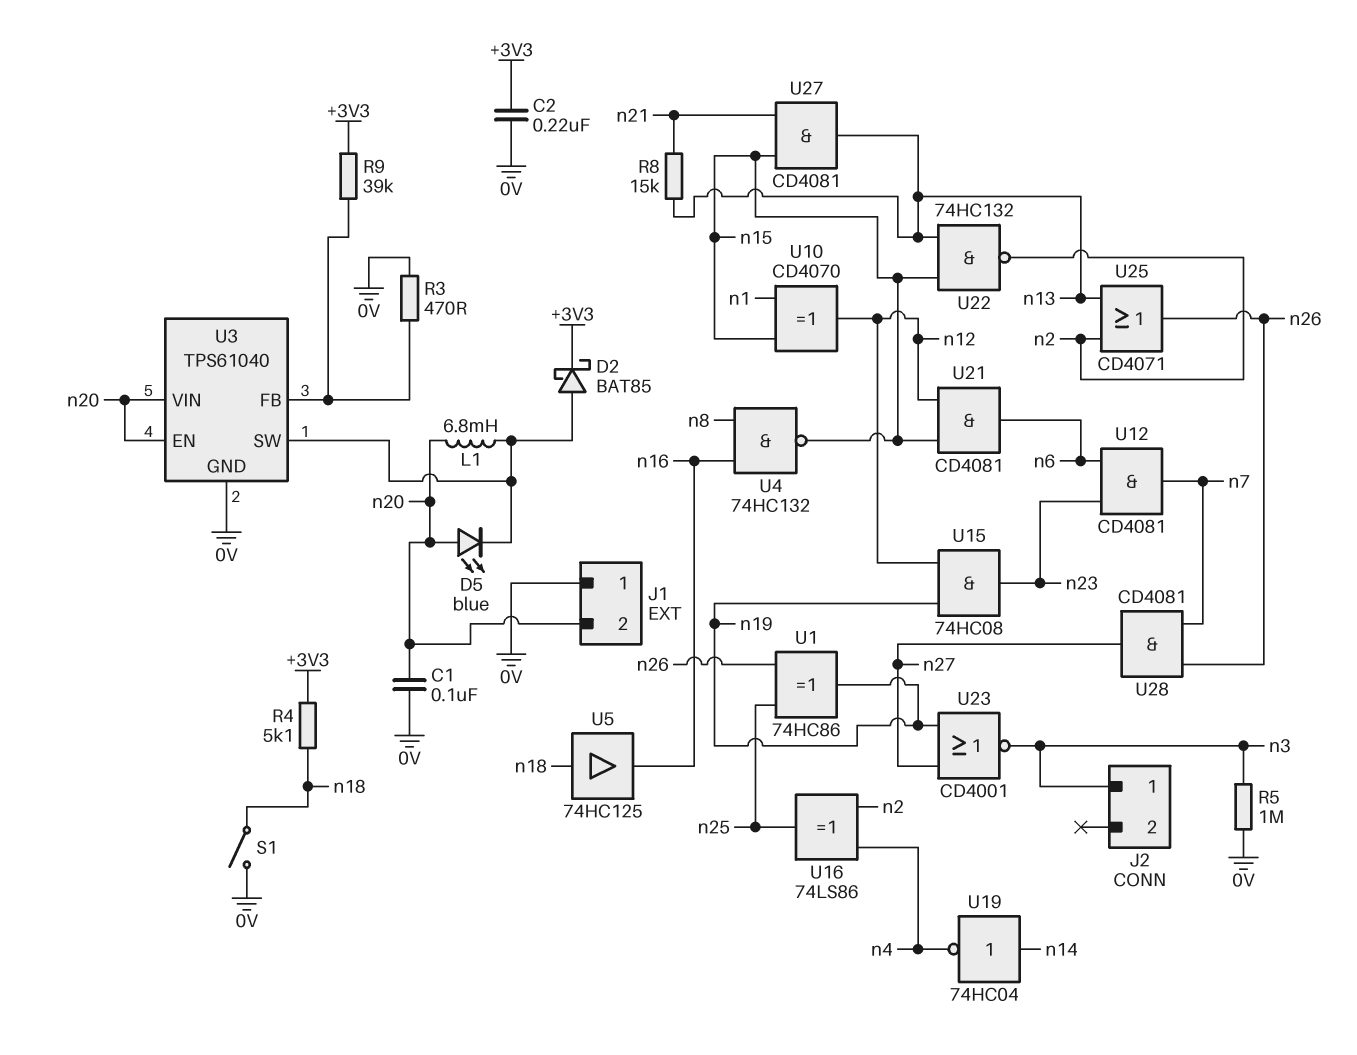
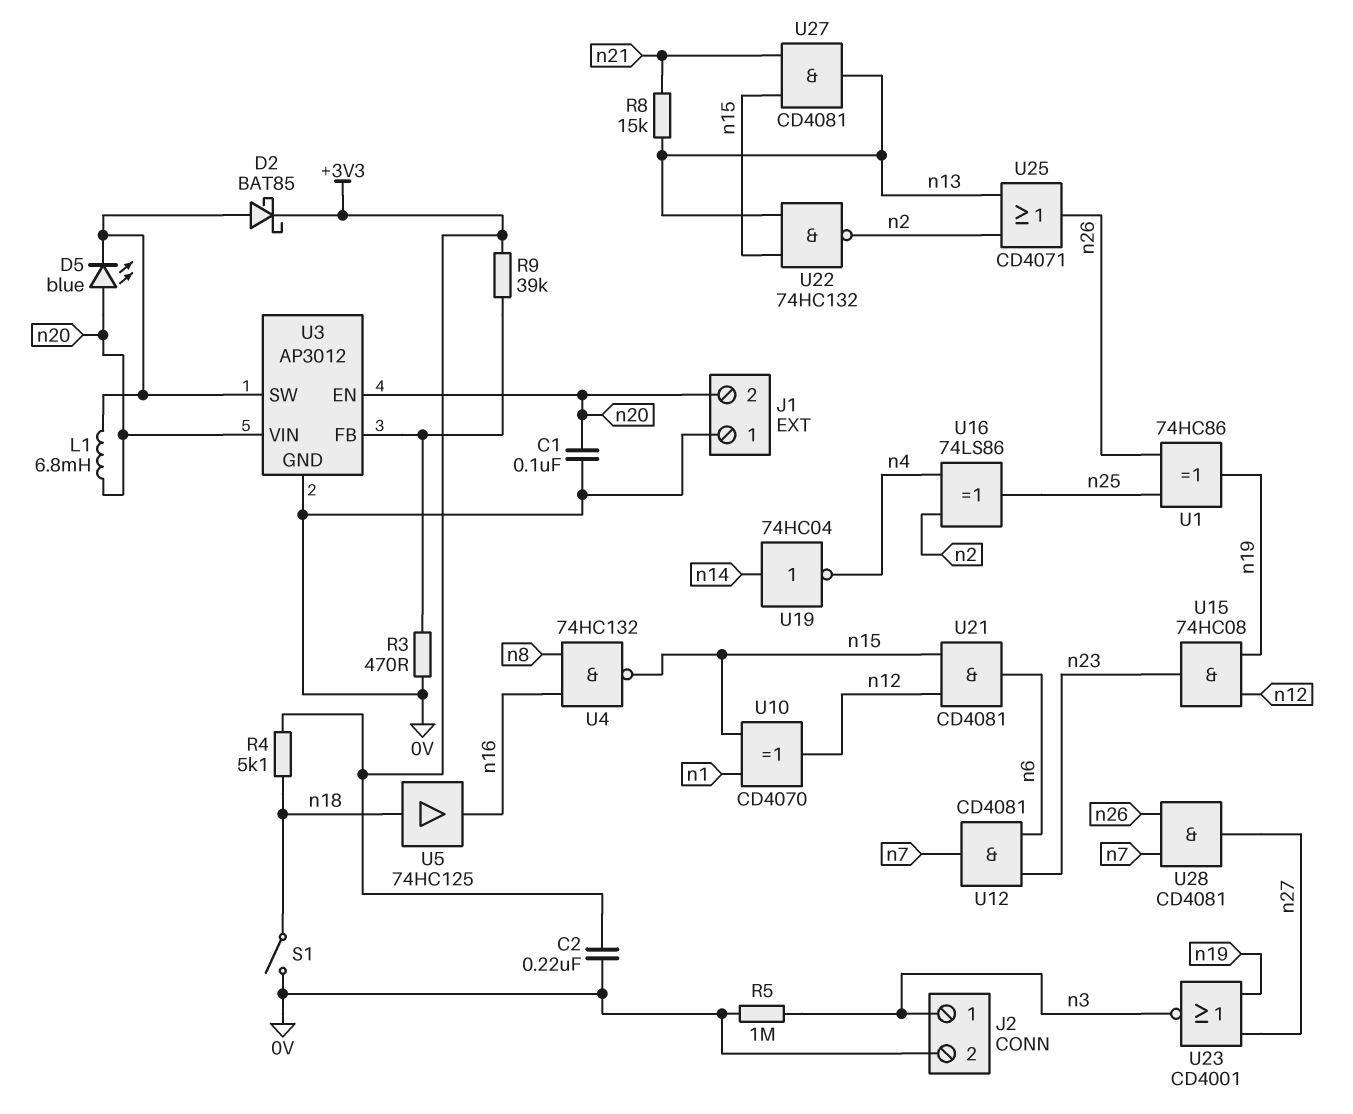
J2 pin 2: none -> 0V
U3: TPS61040 -> AP3012

